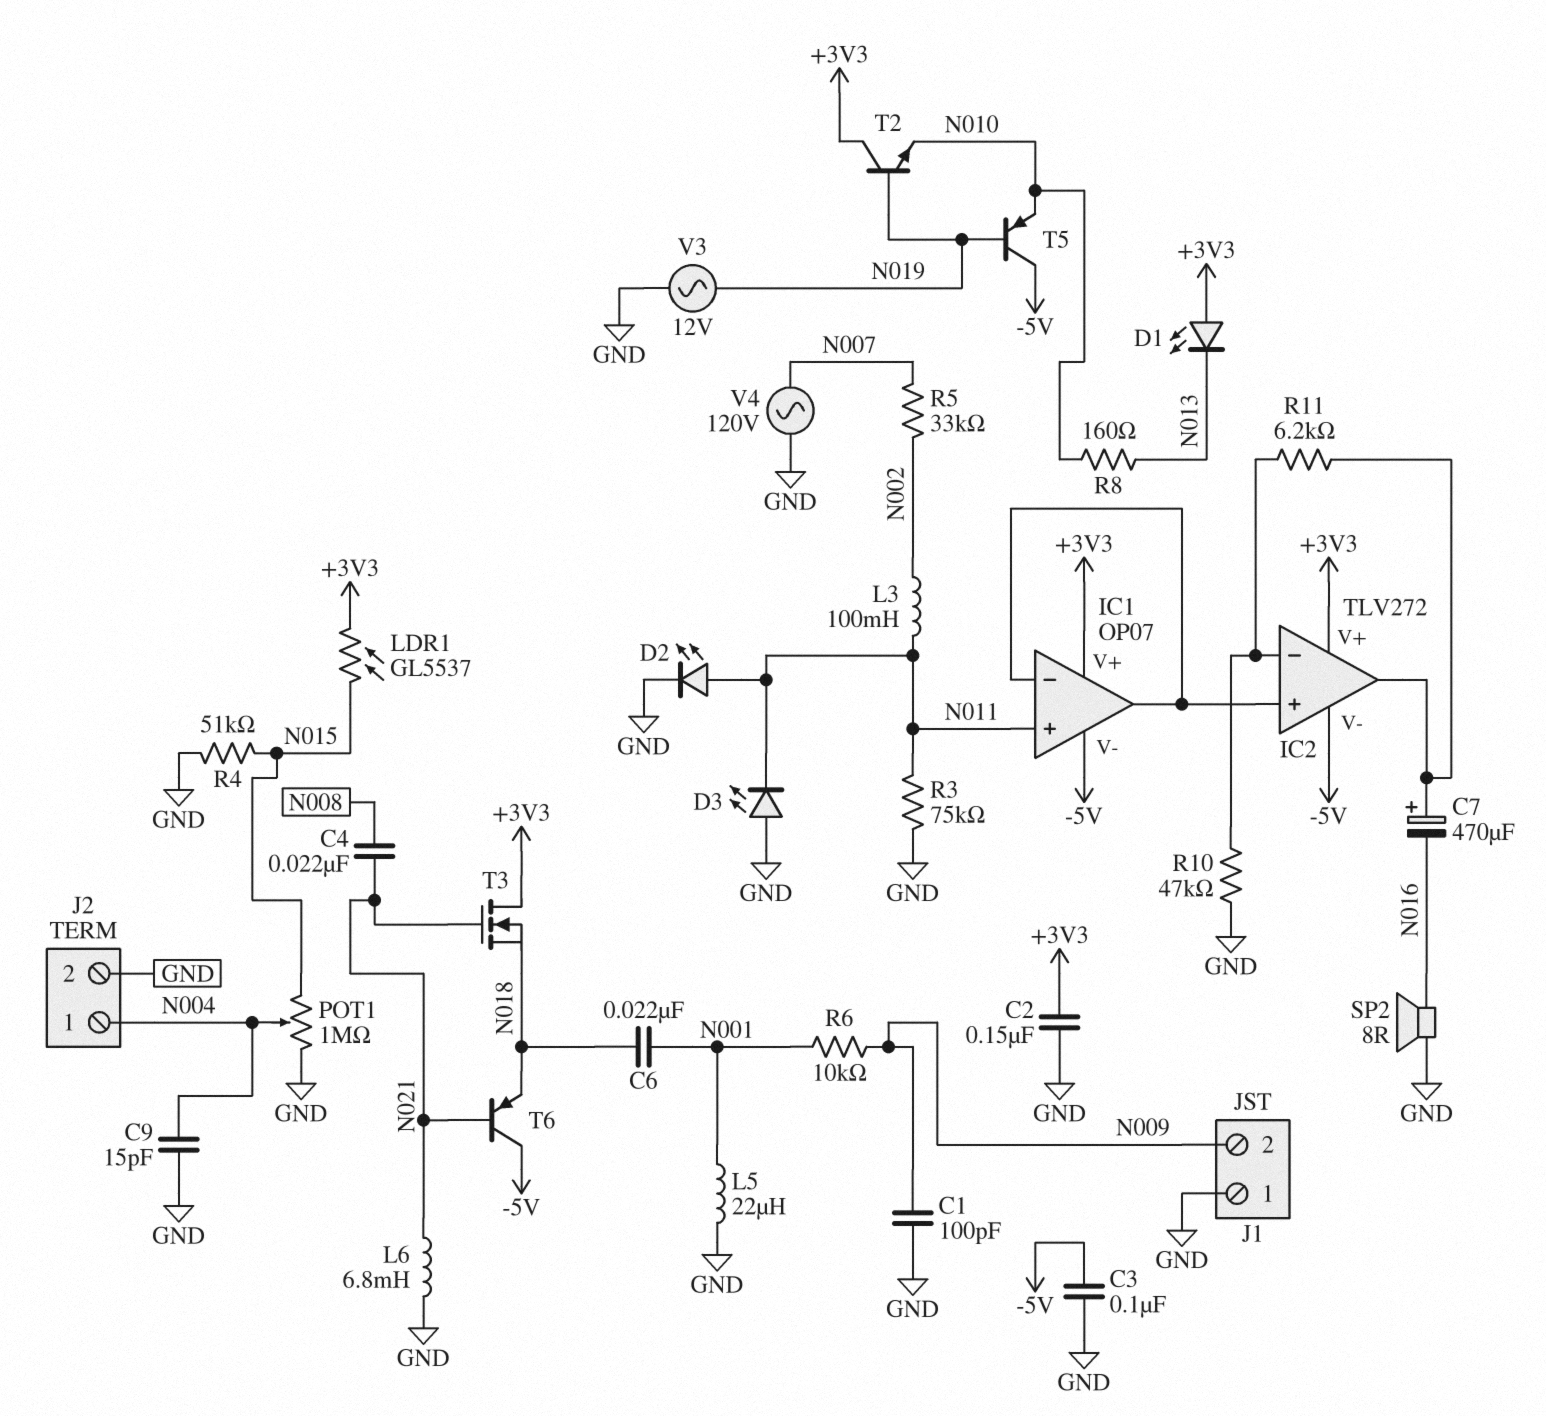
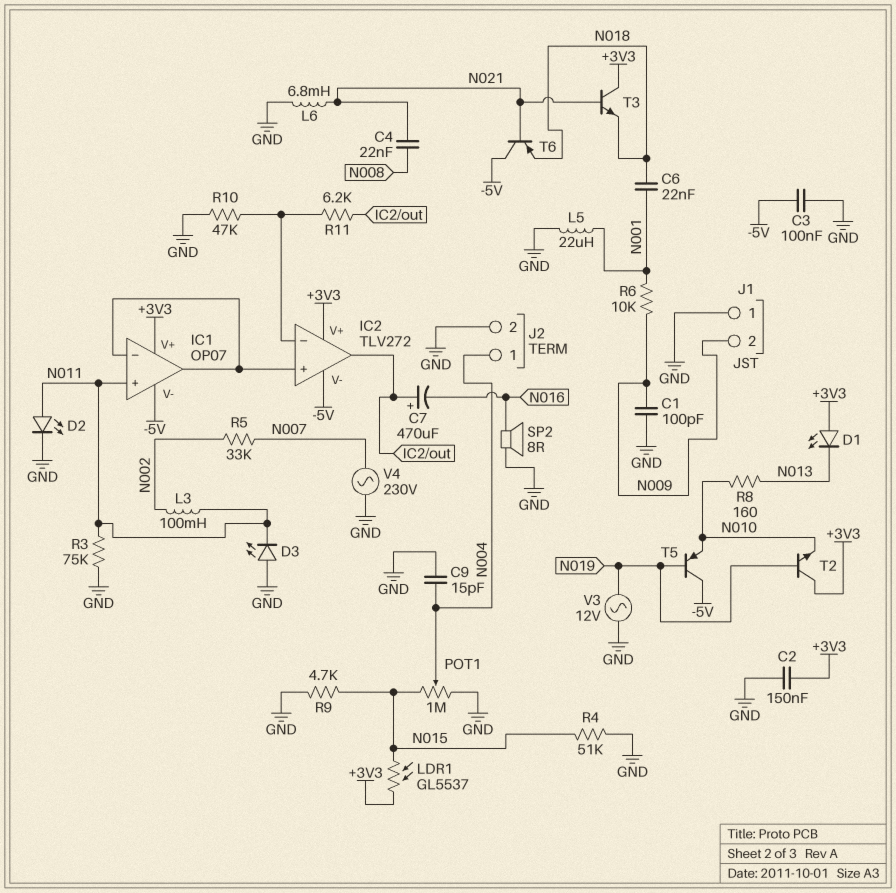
R9: none -> 4.7k (GND, N015)
T3: NMOS (G N021, D +3V3, S N018) -> NPN (B N021, C +3V3, E N018)
V4: AC 120V (GND, N007) -> AC 230V (GND, N007)

